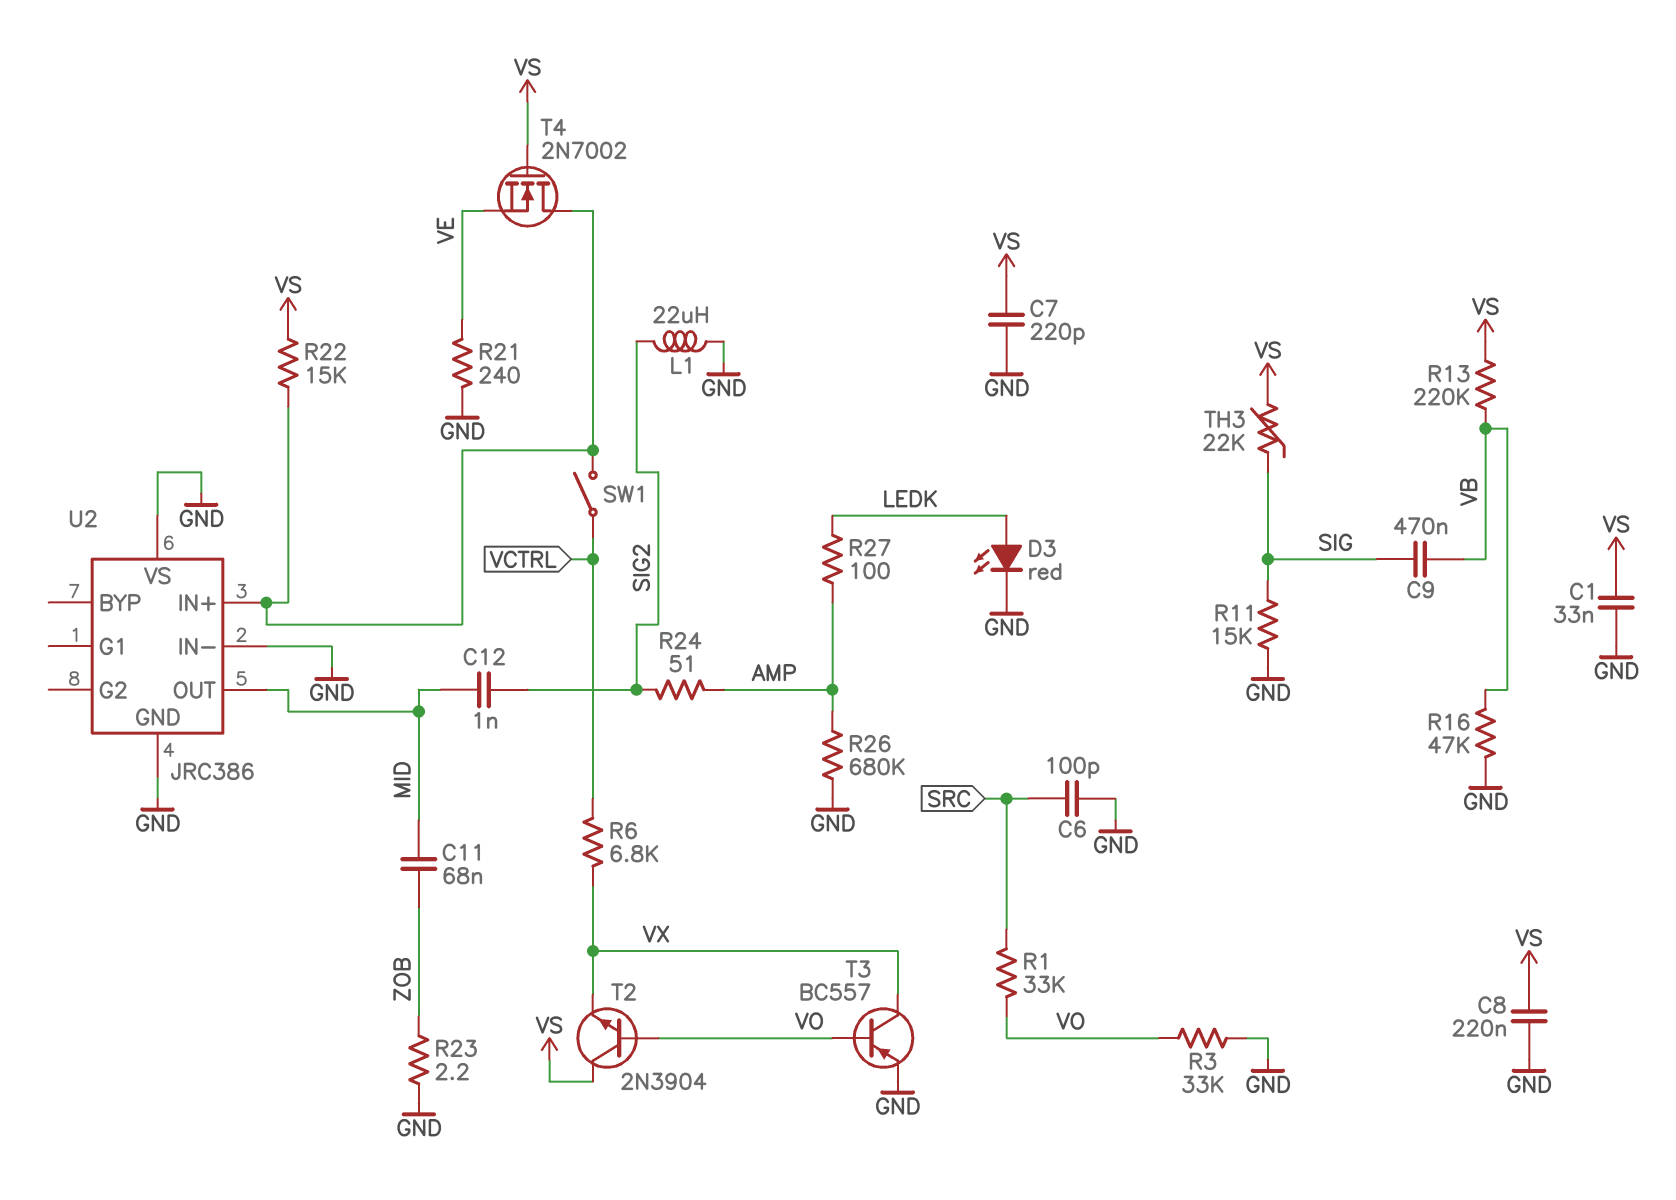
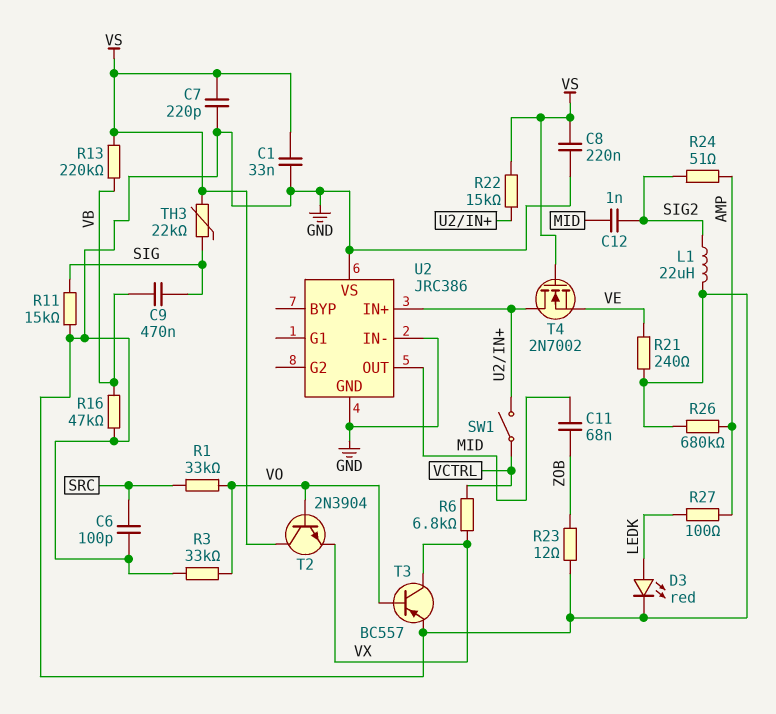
R23: 2.2 (GND, ZOB) -> 12 (GND, ZOB)

